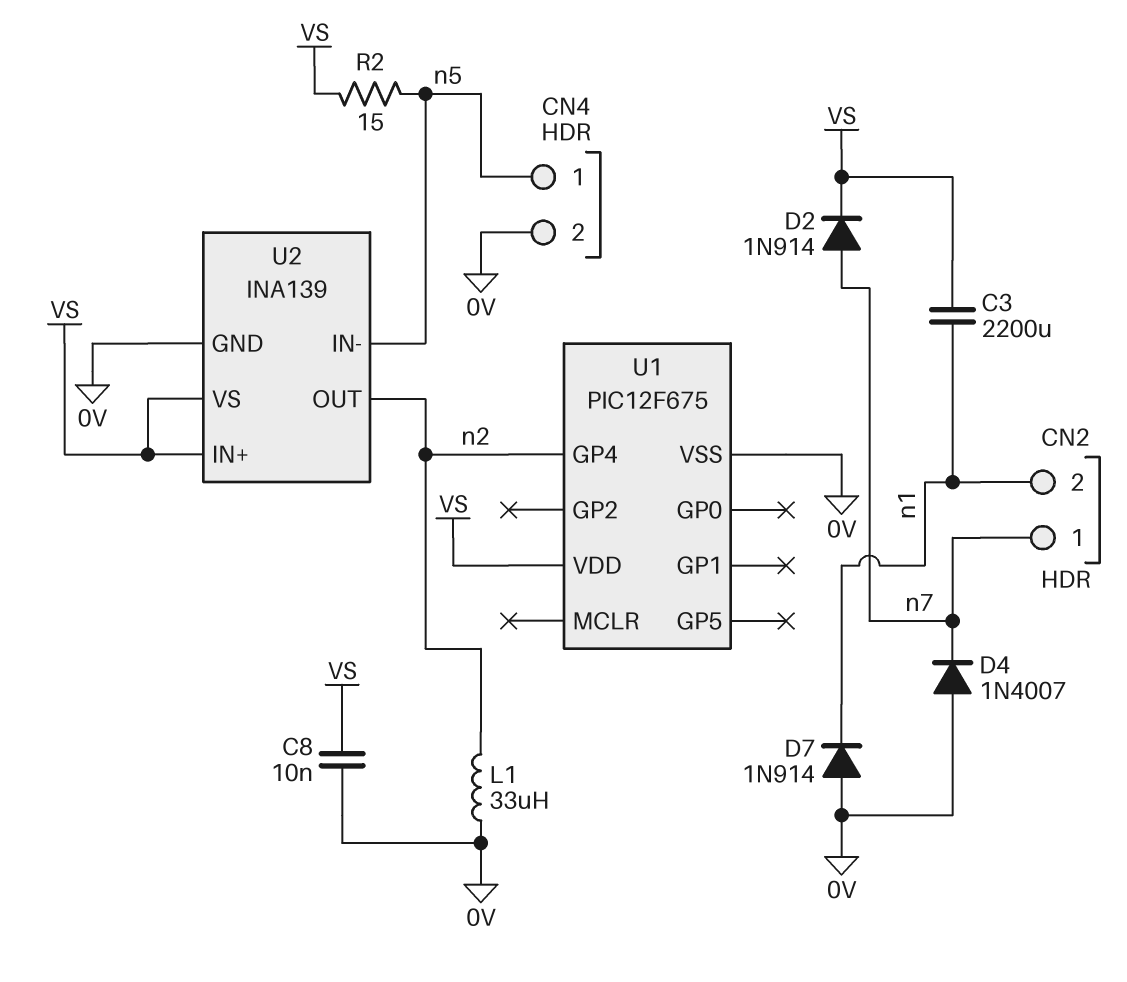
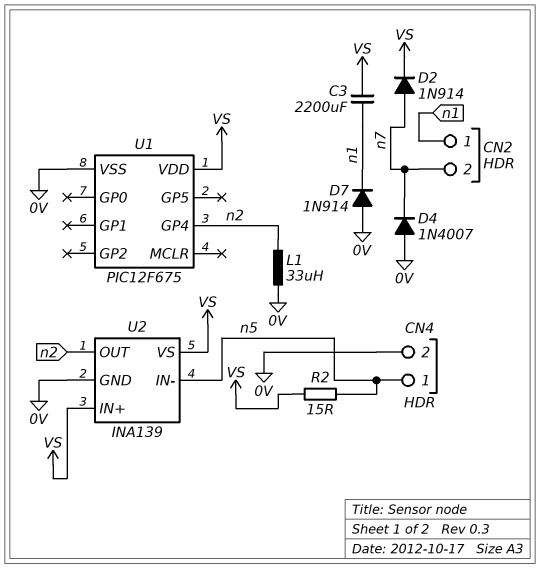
C8: 10nF (0V, VS) -> none
CN2 pin 1: n7 -> n1
CN2 pin 2: n1 -> n7

